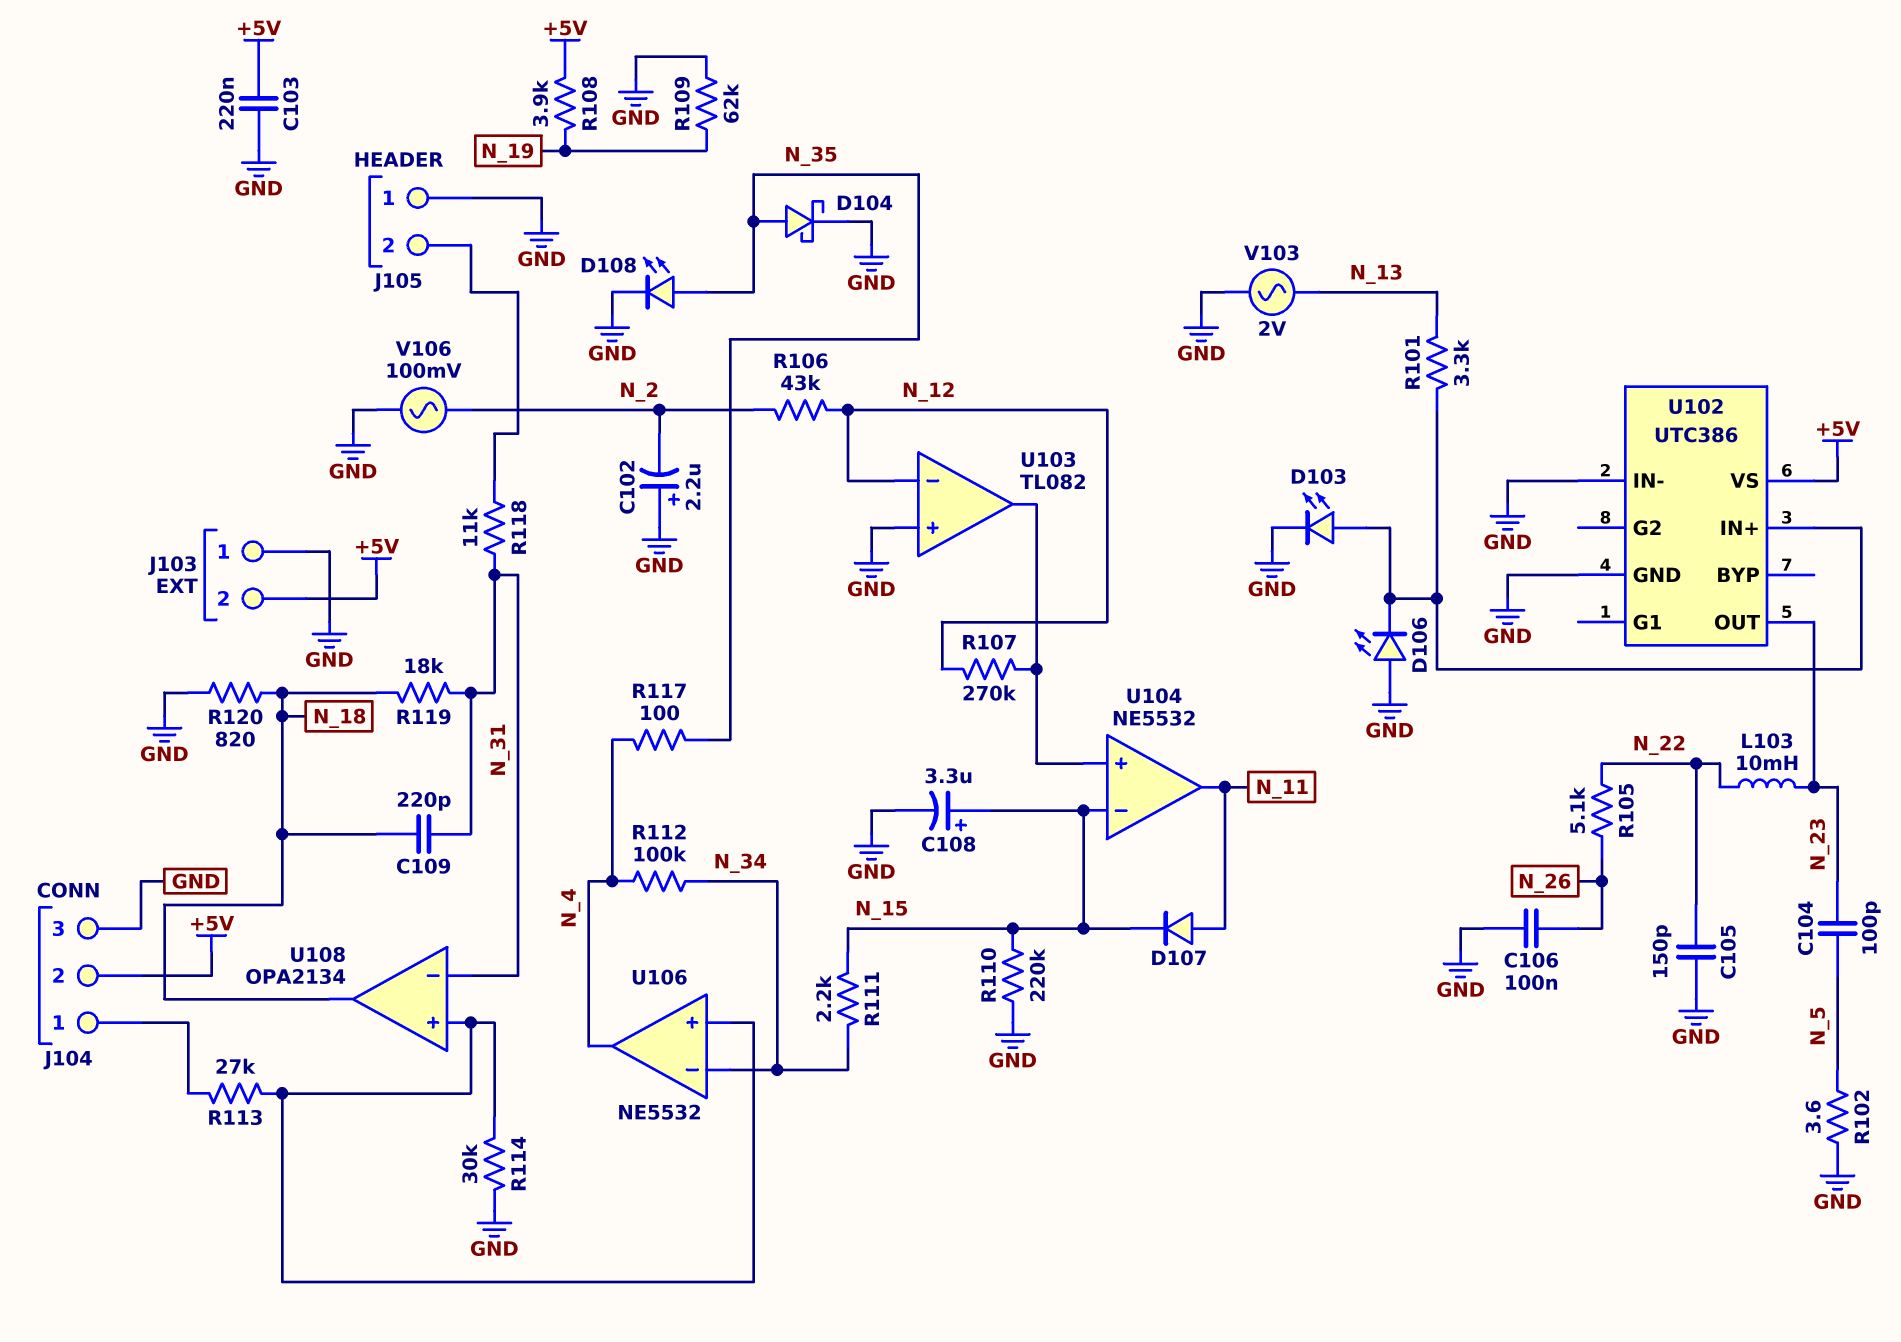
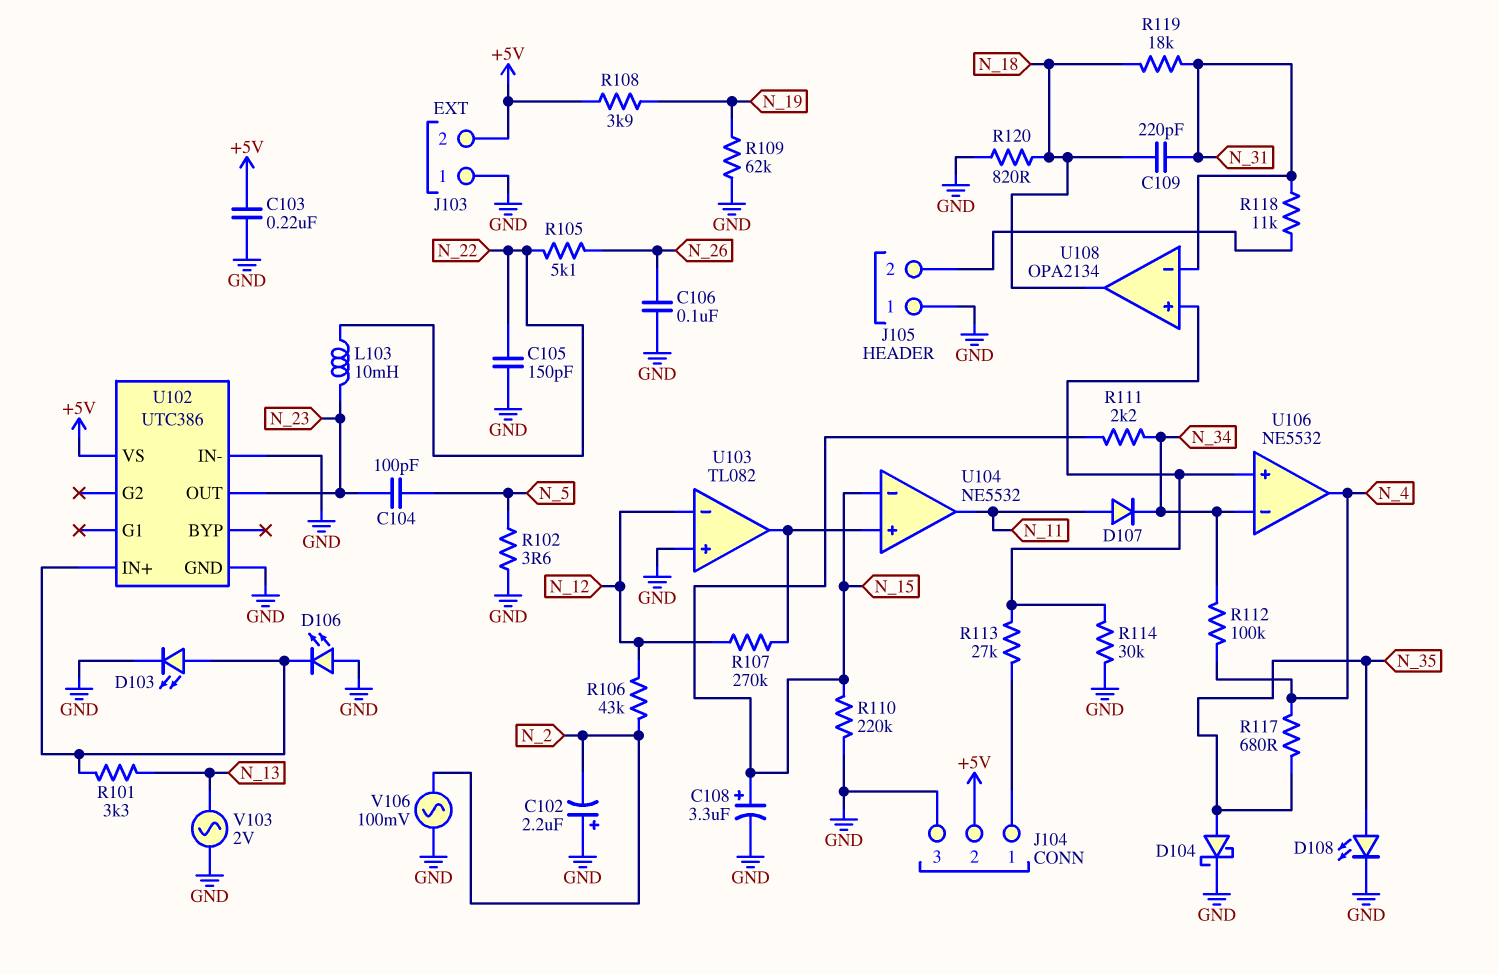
D107: diode (A N_11, K N_15) -> diode (A N_11, K N_34)
R117: 100 (N_4, N_35) -> 680 (N_4, N_35)

